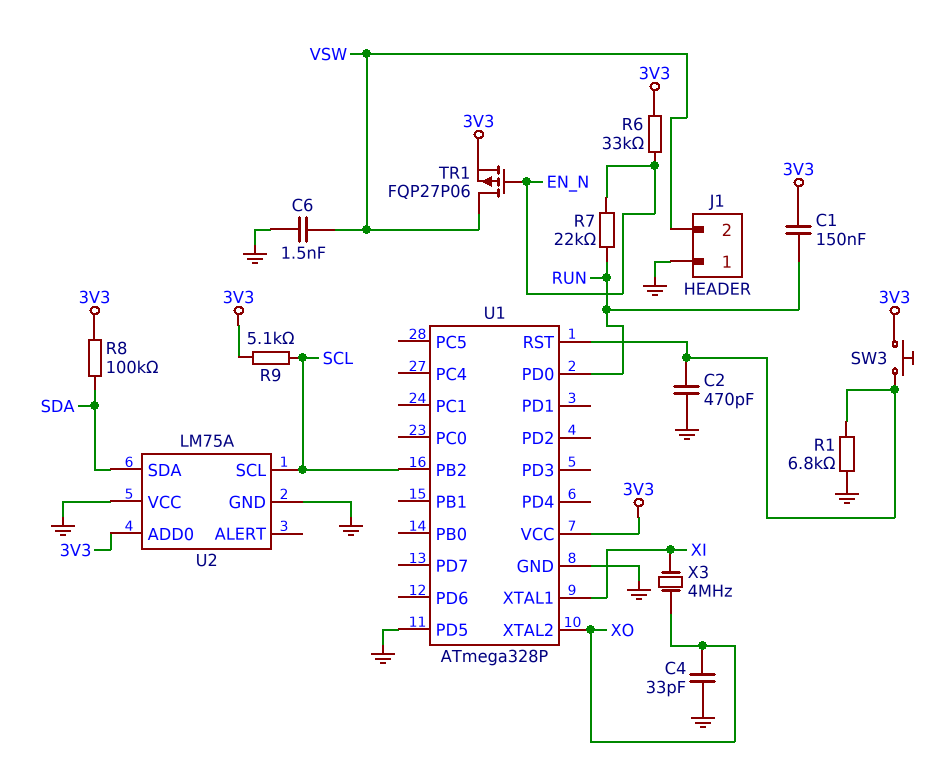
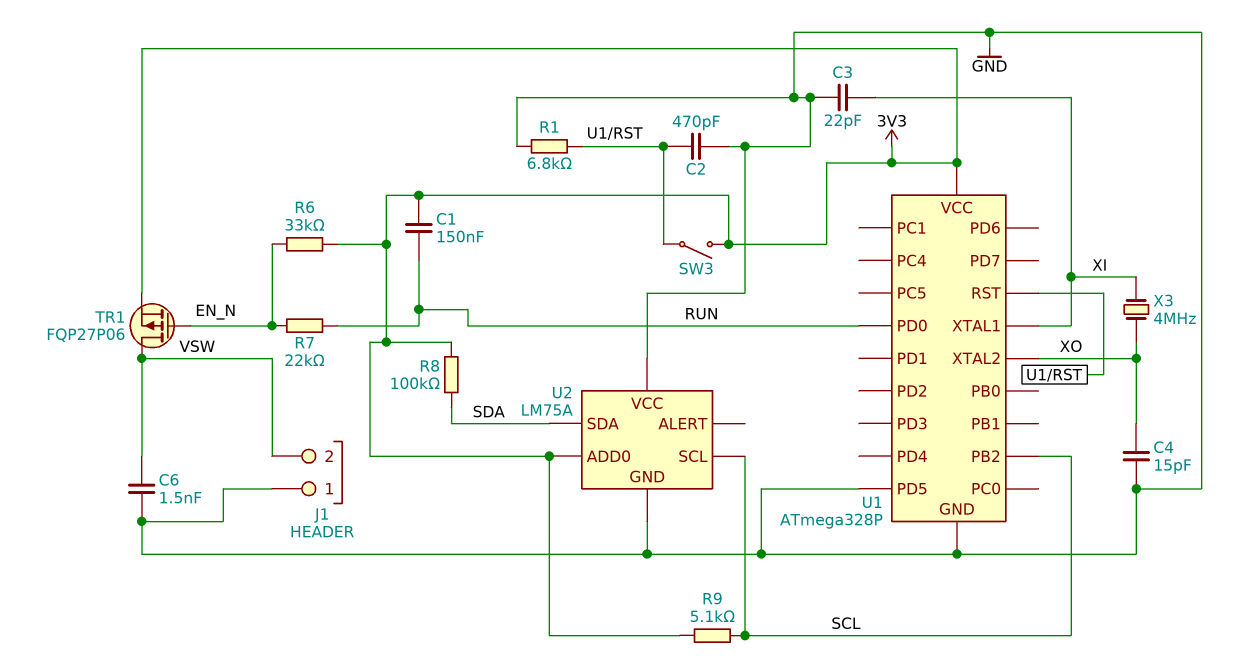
C3: none -> 22pF (GND, XI)
C4: 33pF (GND, XO) -> 15pF (GND, XO)
SW3: button (3V3, U1/RST) -> switch (3V3, U1/RST)

